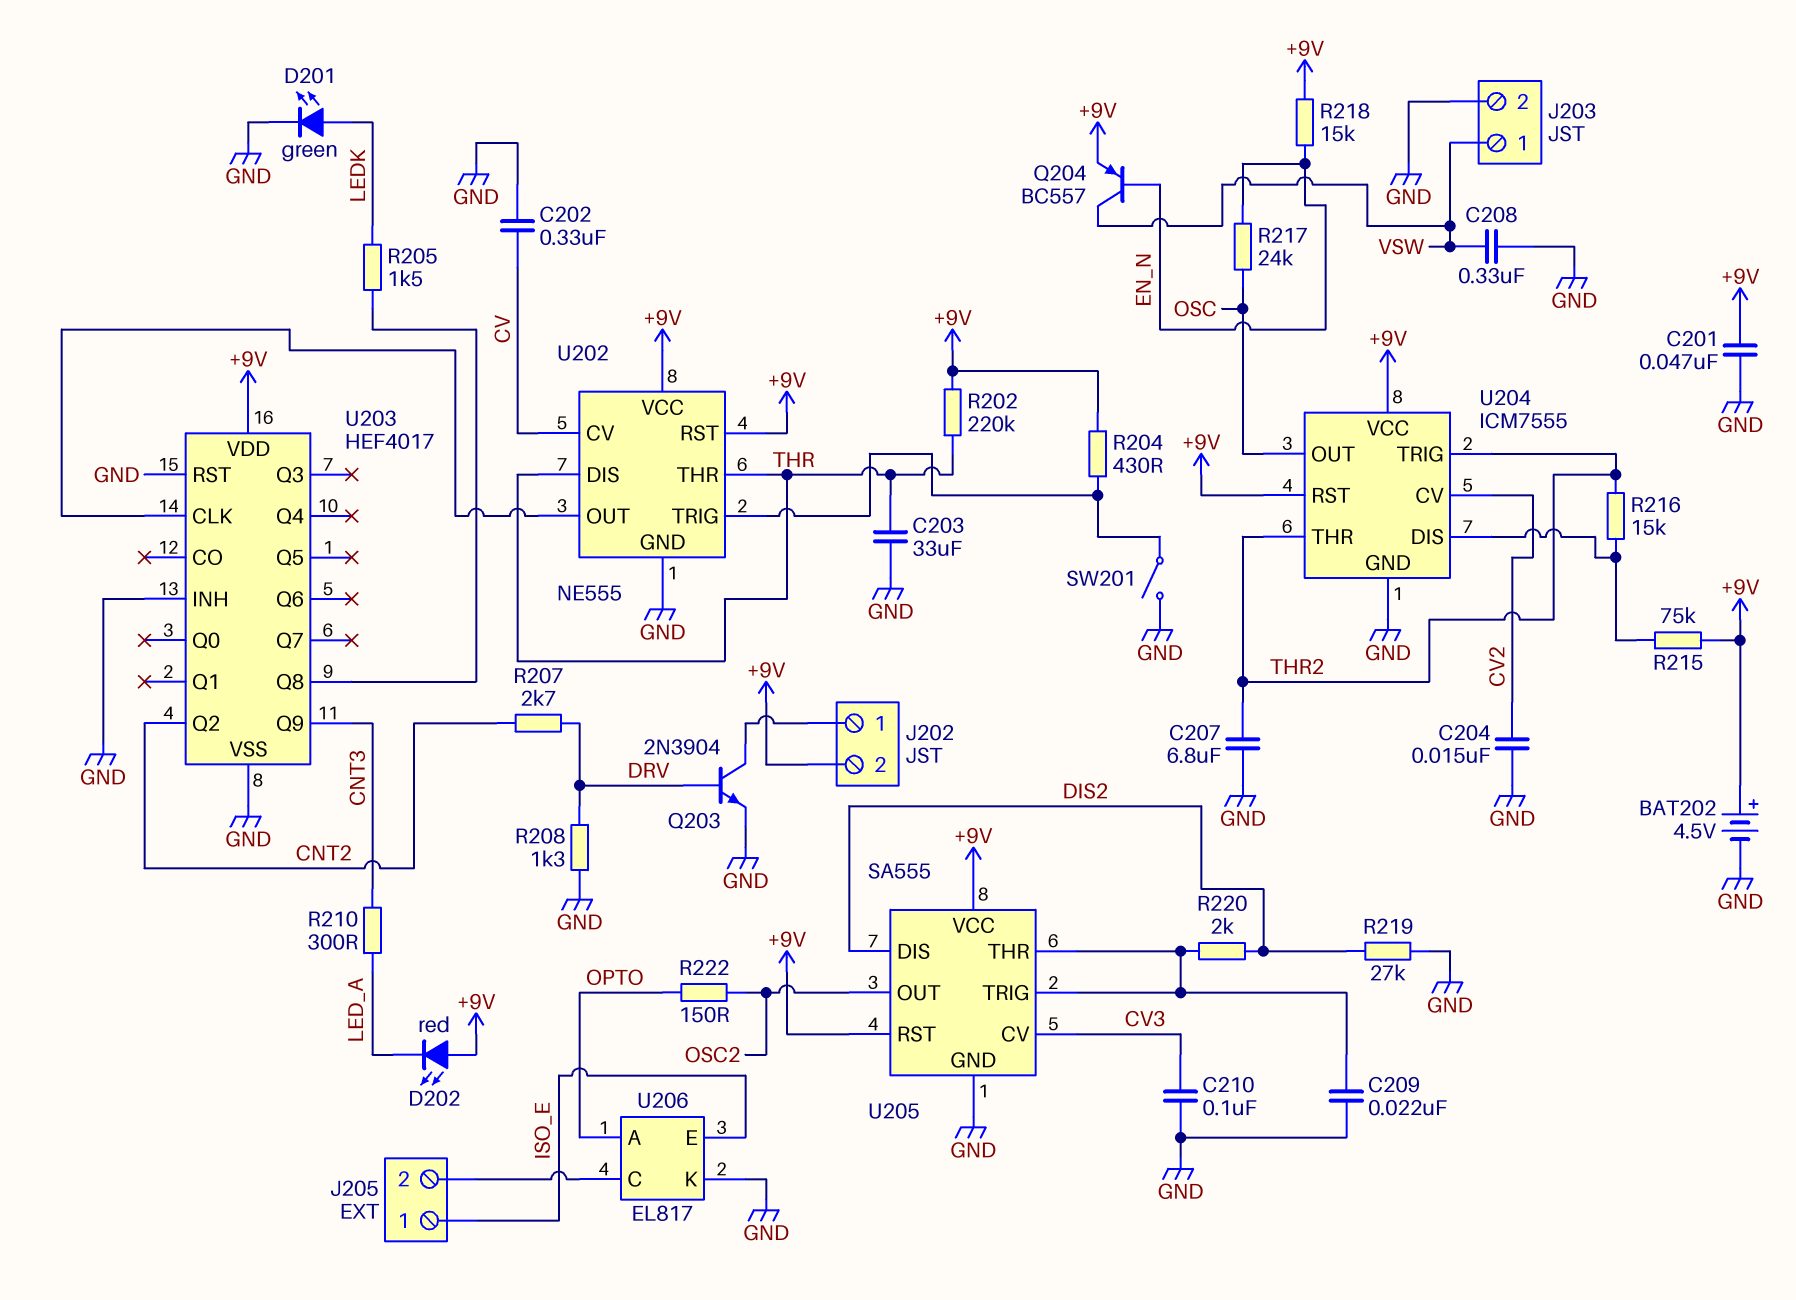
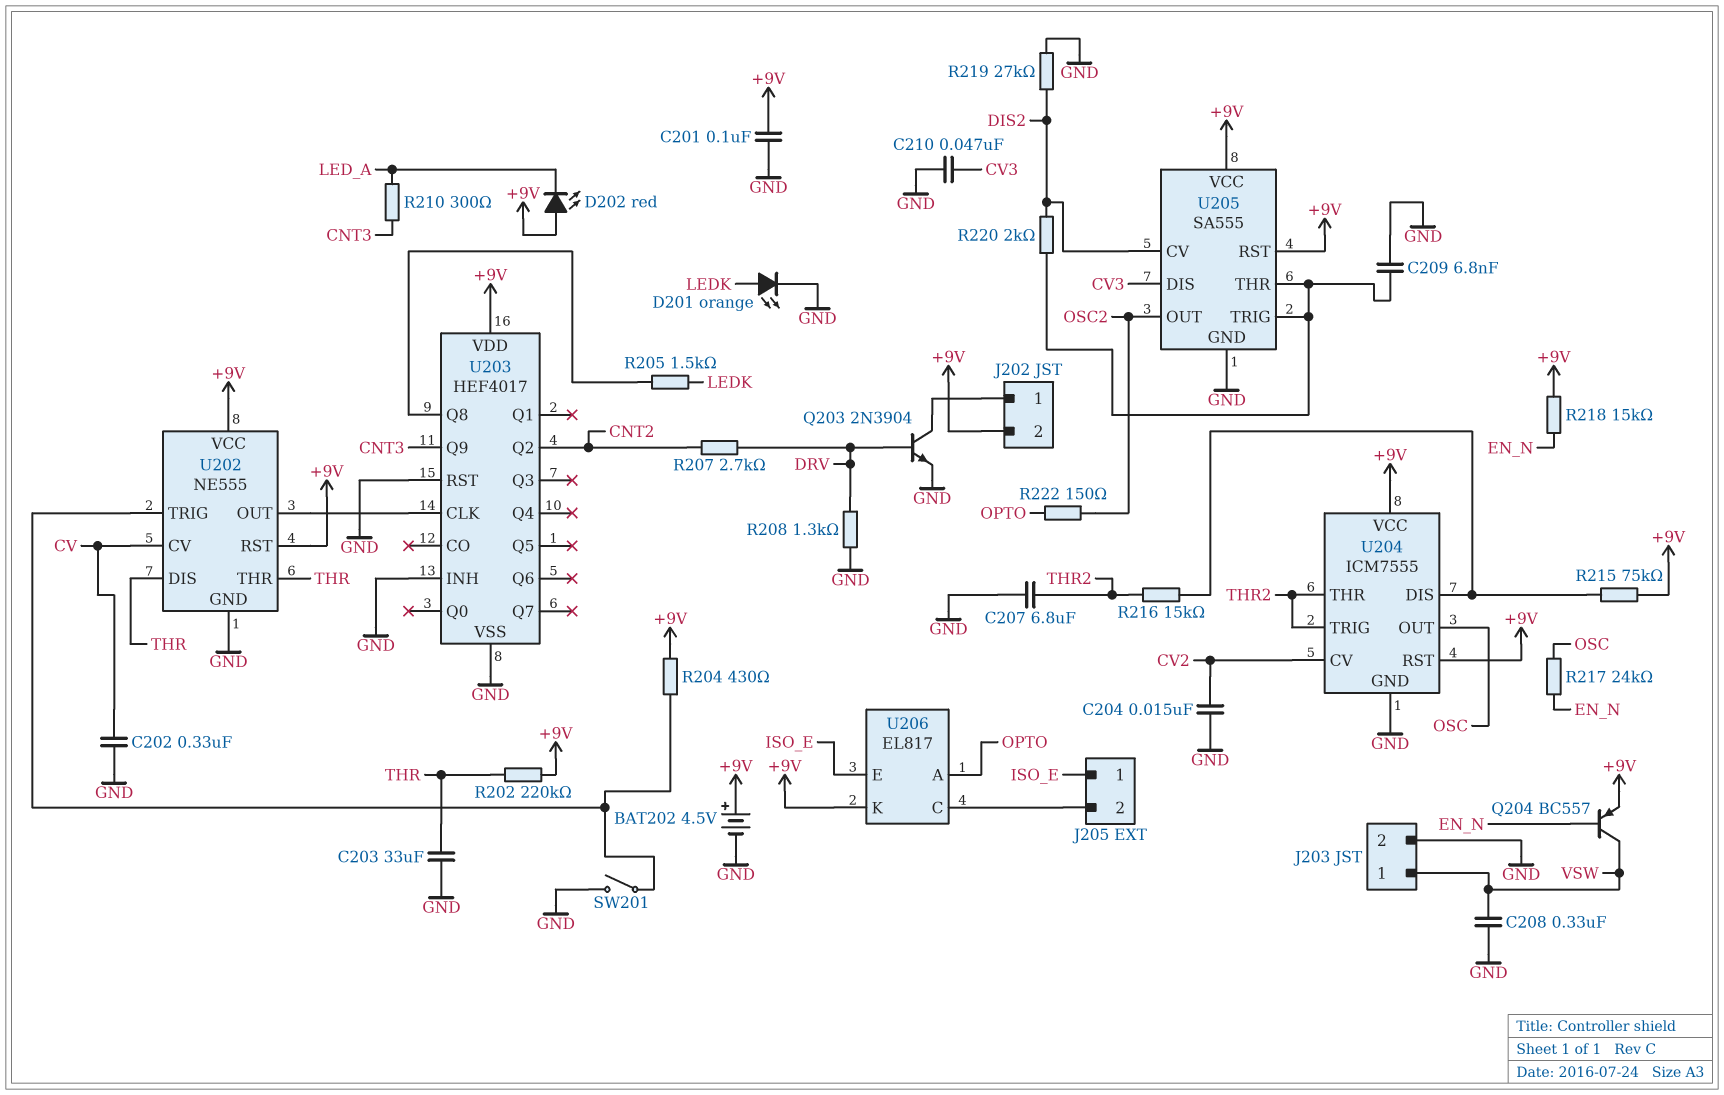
C201: 47nF (+9V, GND) -> 100nF (+9V, GND)
C209: 22nF (GND, U205/THR) -> 6.8nF (GND, U205/THR)
C210: 100nF (CV3, GND) -> 47nF (CV3, GND)
D201: LED green (A LEDK, K GND) -> LED orange (A LEDK, K GND)
U205 pin CV: CV3 -> DIS2
U205 pin DIS: DIS2 -> CV3
U206 pin K: GND -> +9V

